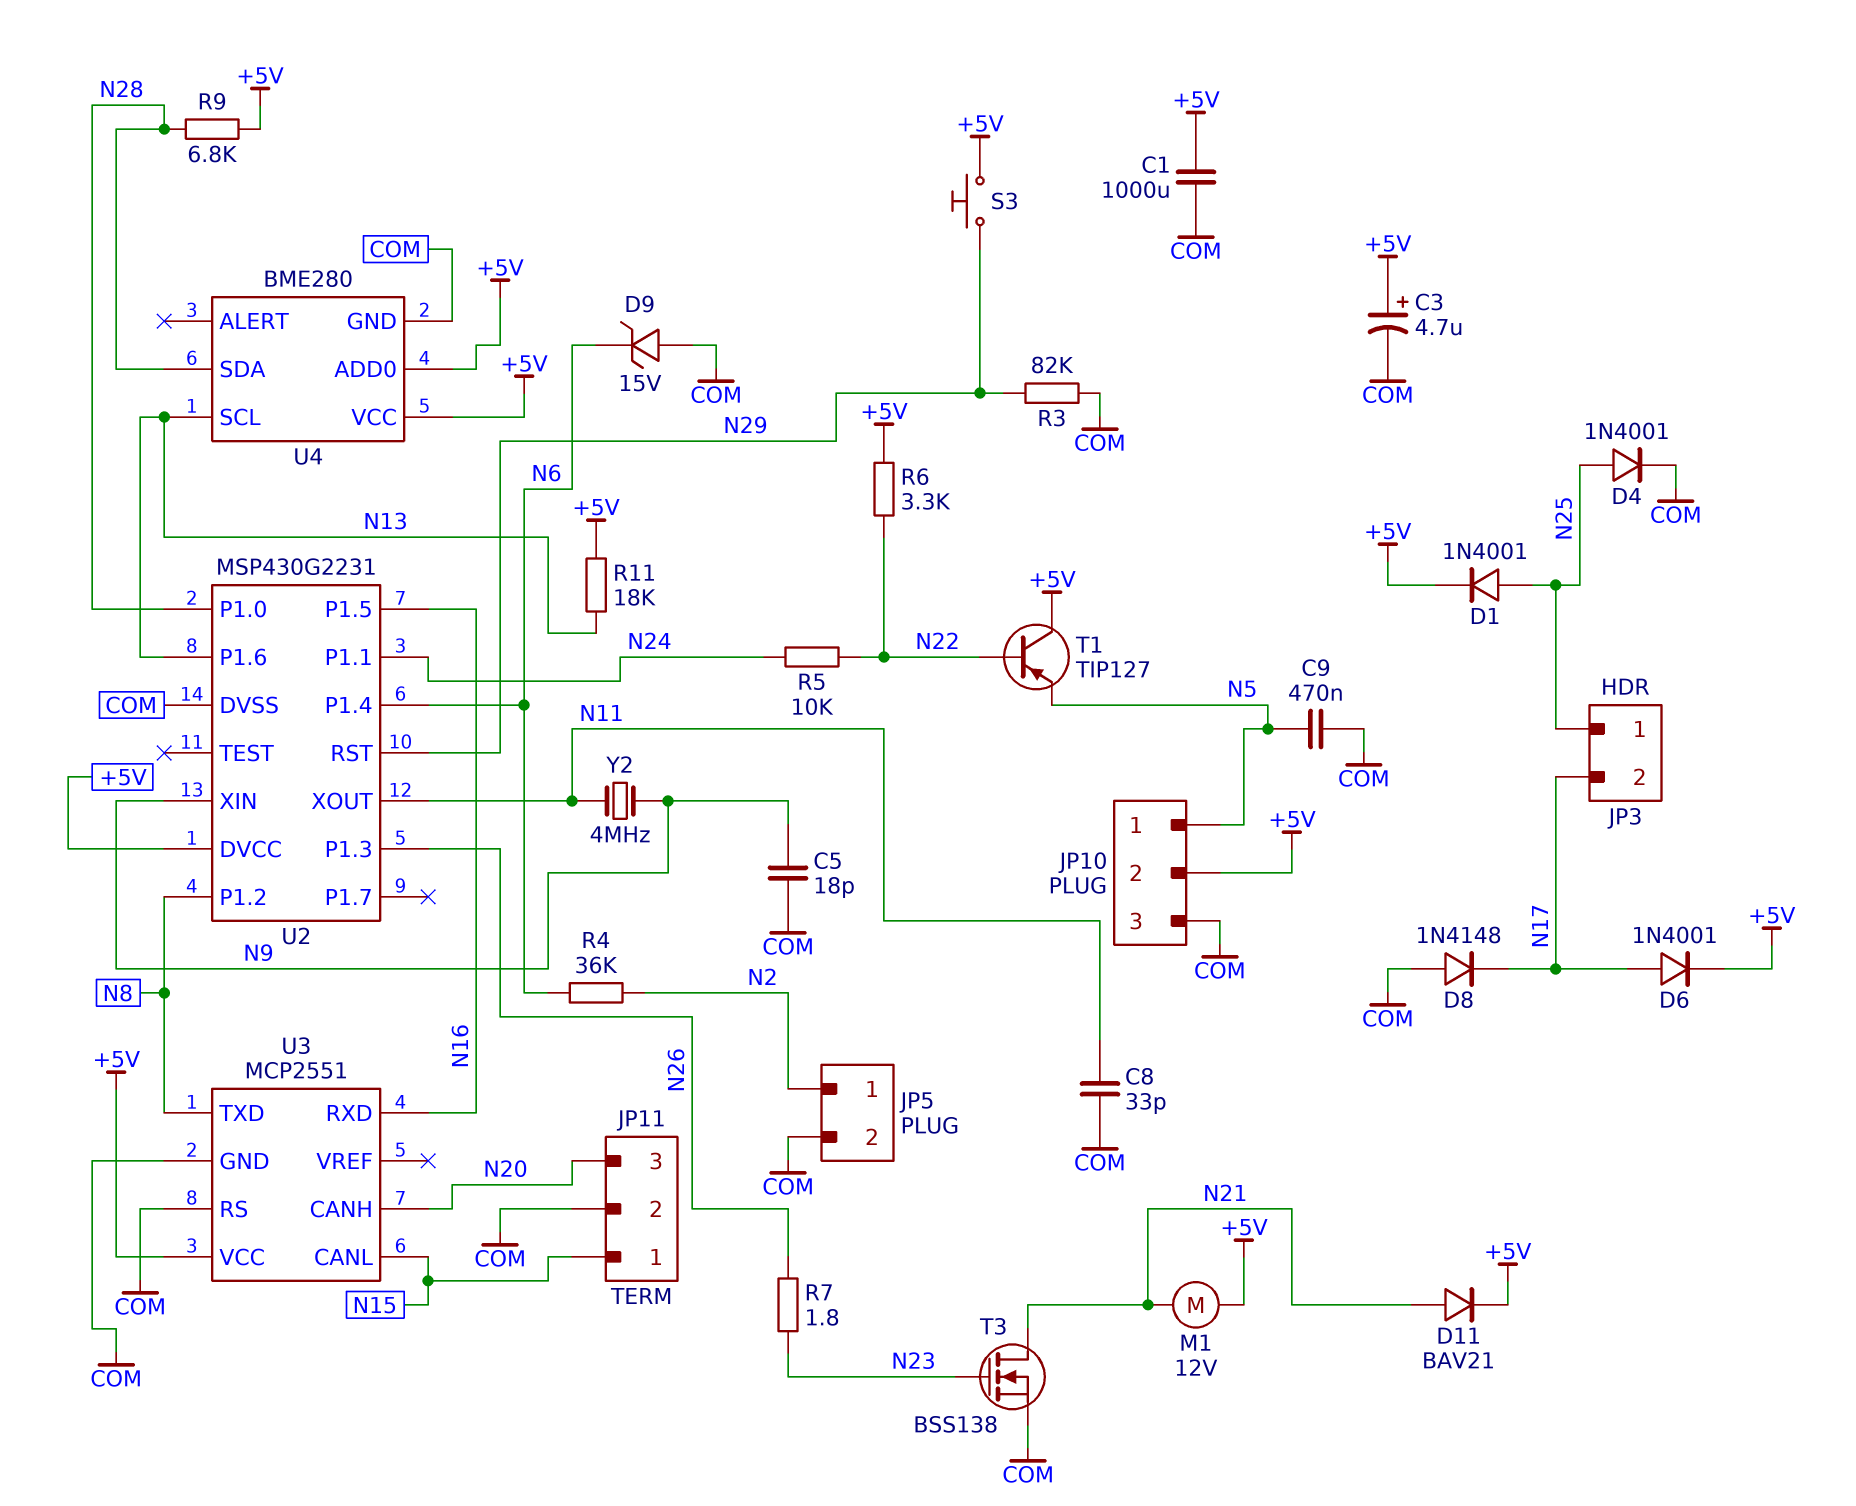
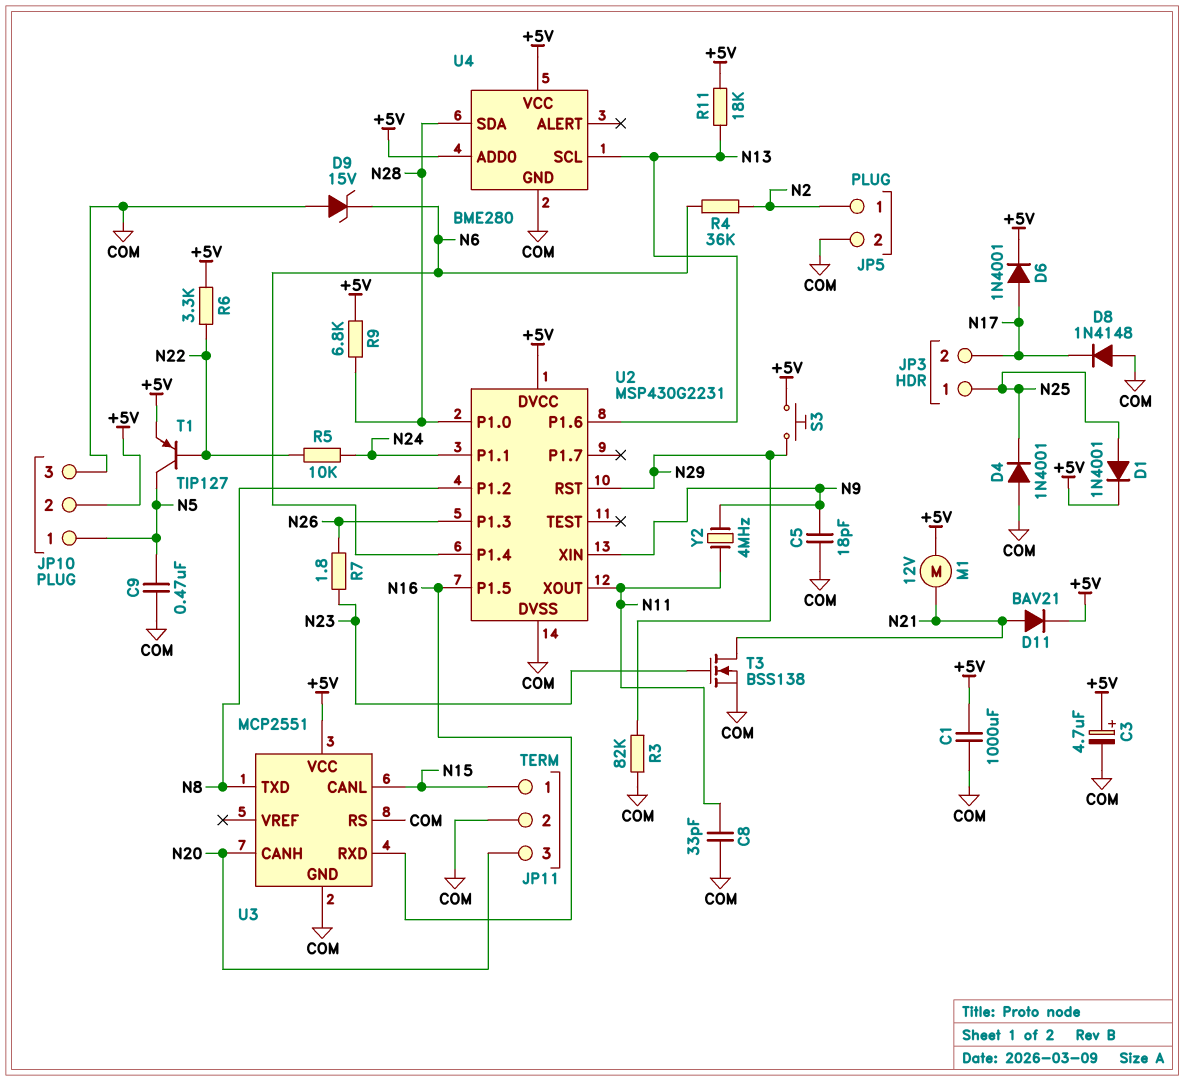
D4: diode 1N4001 (A N25, K COM) -> diode 1N4001 (A COM, K N25)
T1: PNP TIP127 (B N22, C +5V, E N5) -> PNP TIP127 (B N22, C N5, E +5V)

